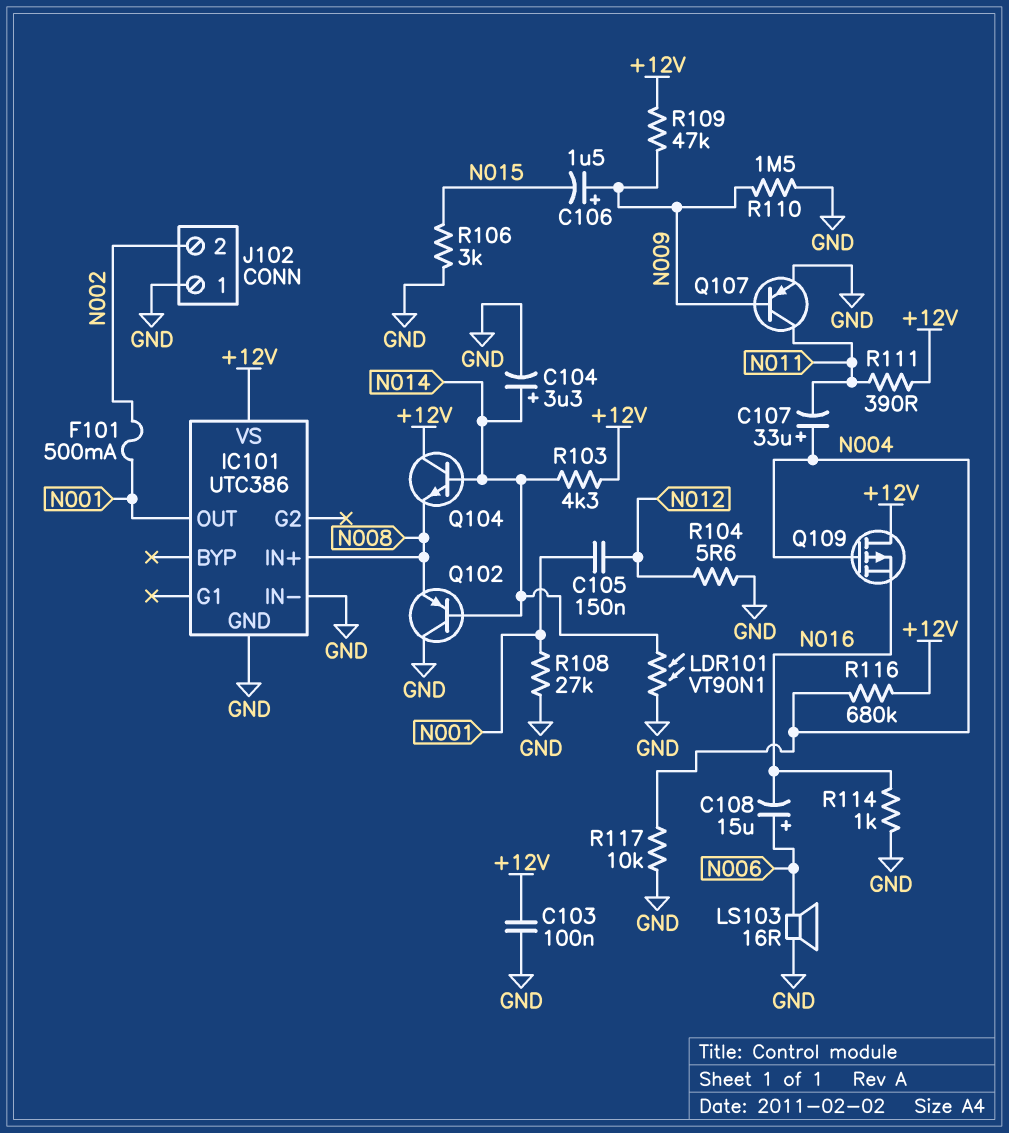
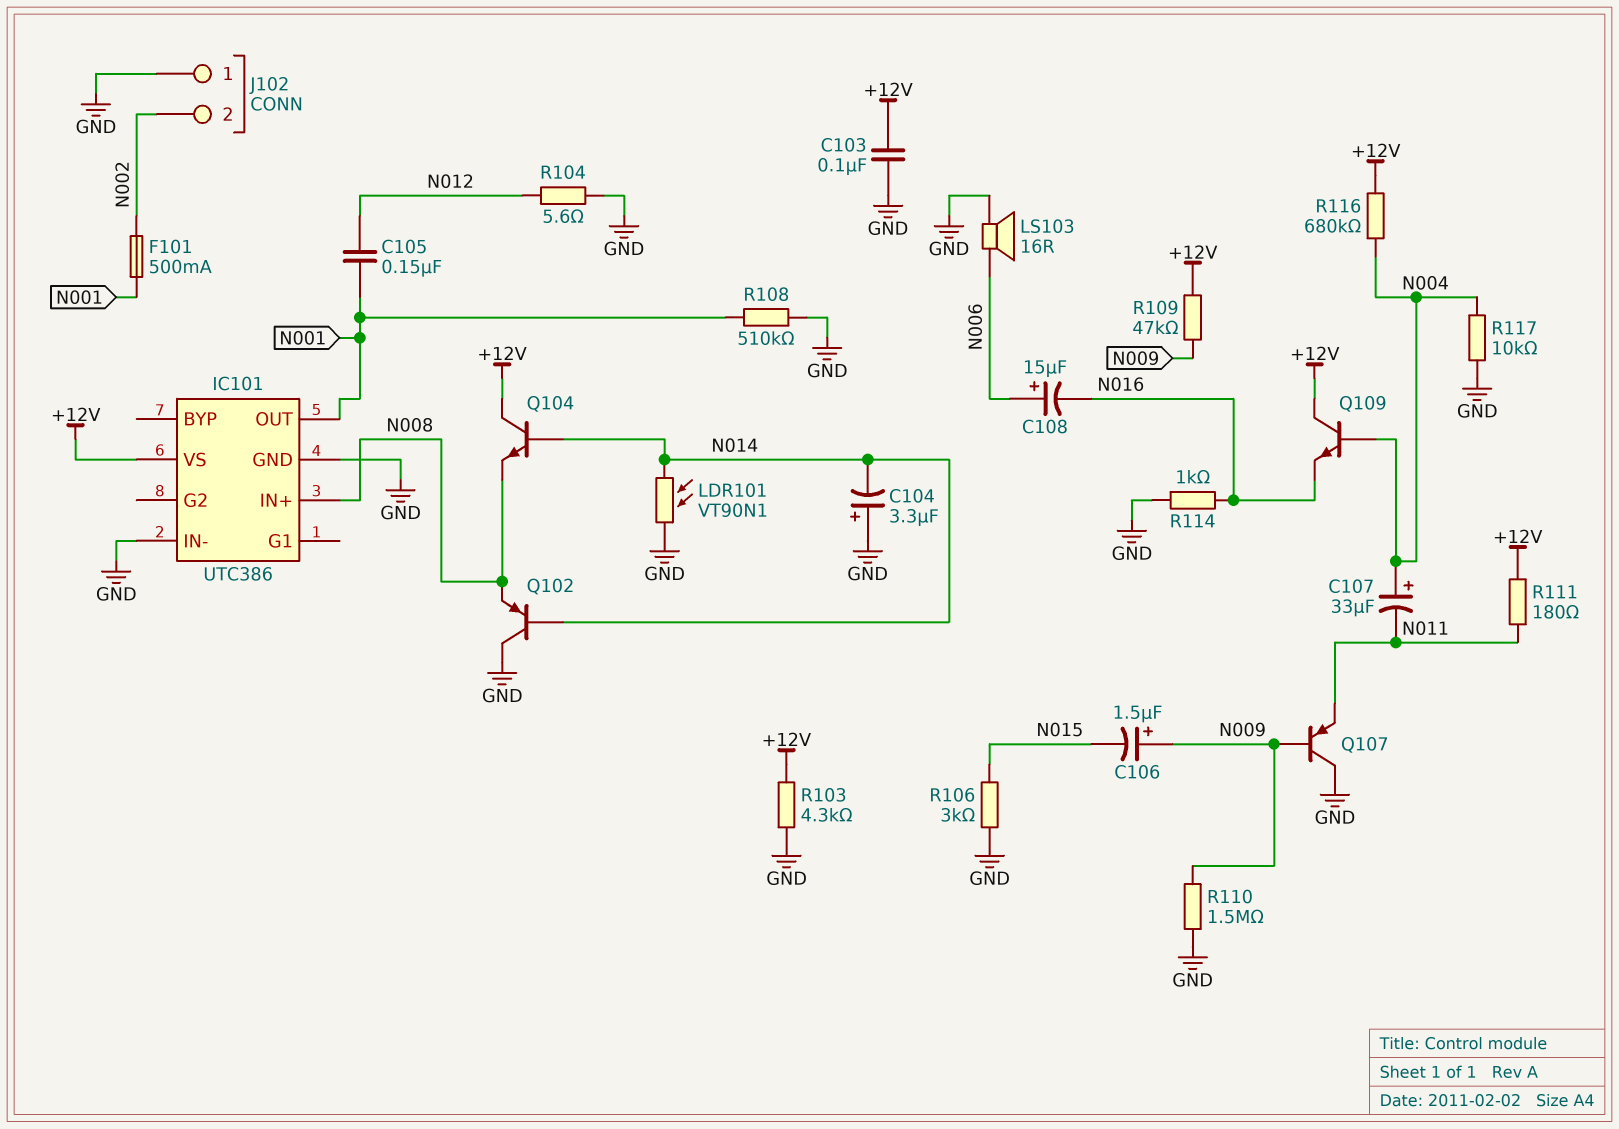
C104: 3.3uF (plus N014, minus GND) -> 3.3uF (plus GND, minus N014)
Q107: PNP (B N009, C N011, E GND) -> PNP (B N009, C GND, E N011)
Q109: PMOS (G N004, D +12V, S N016) -> NPN (B N004, C +12V, E N016)
R103: 4.3k (+12V, N014) -> 4.3k (+12V, GND)
R108: 27k (GND, N001) -> 510k (GND, N001)
R111: 390 (+12V, N011) -> 180 (+12V, N011)

